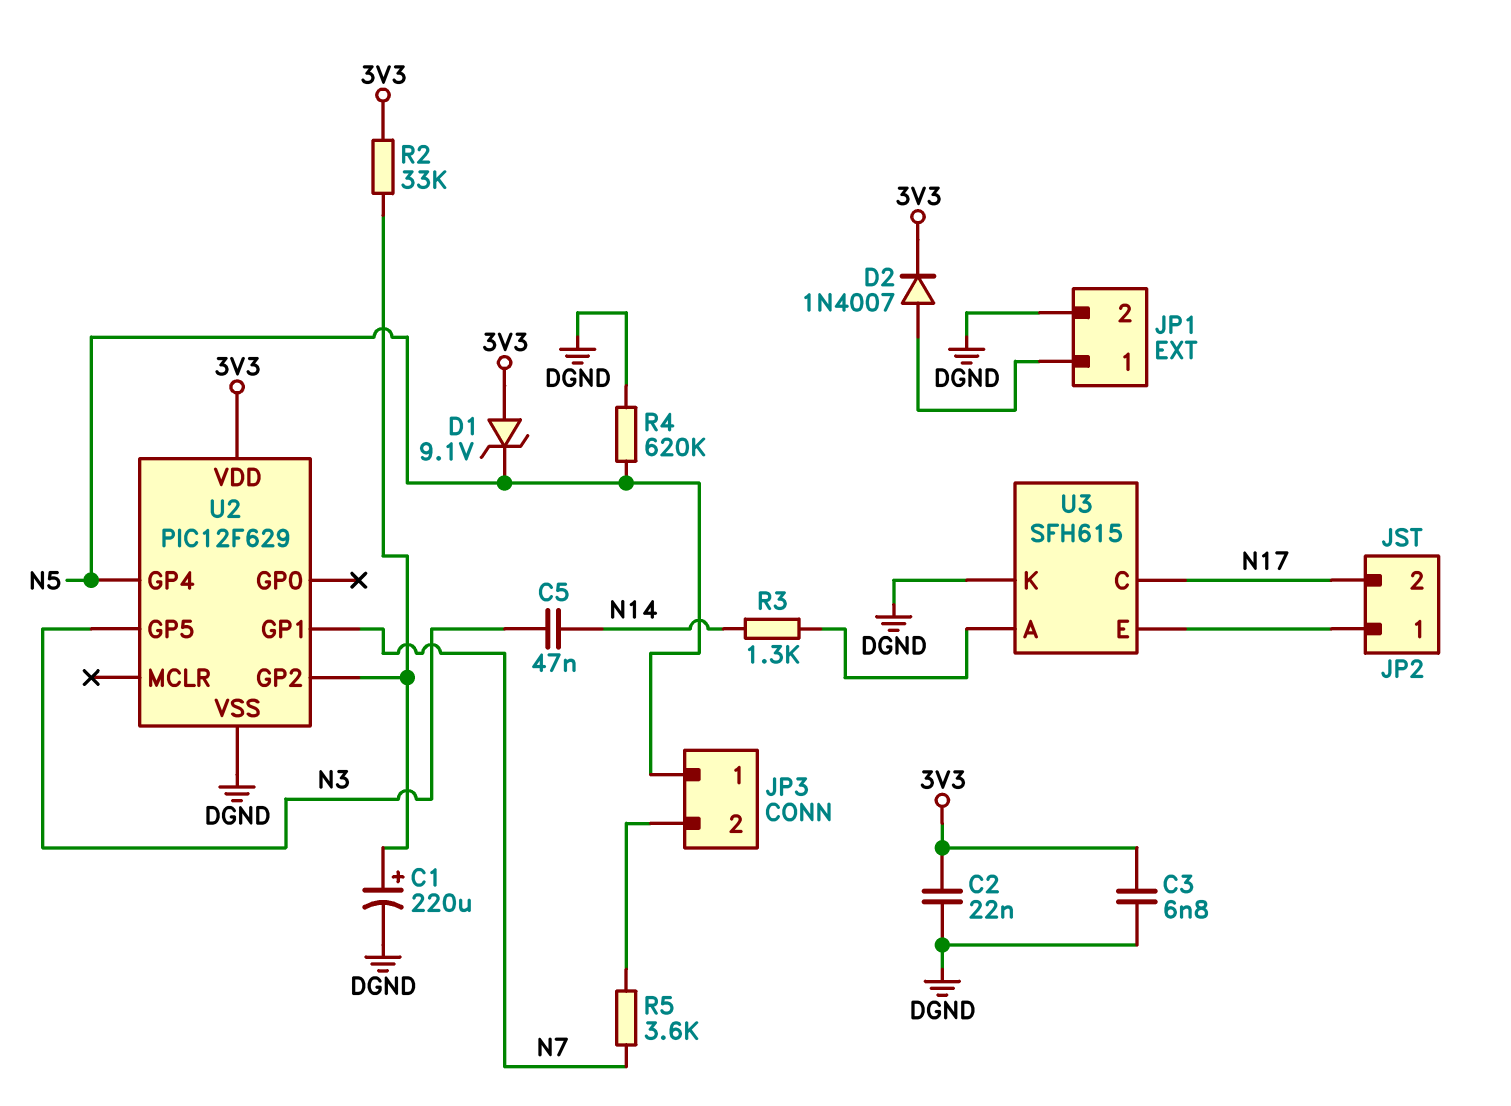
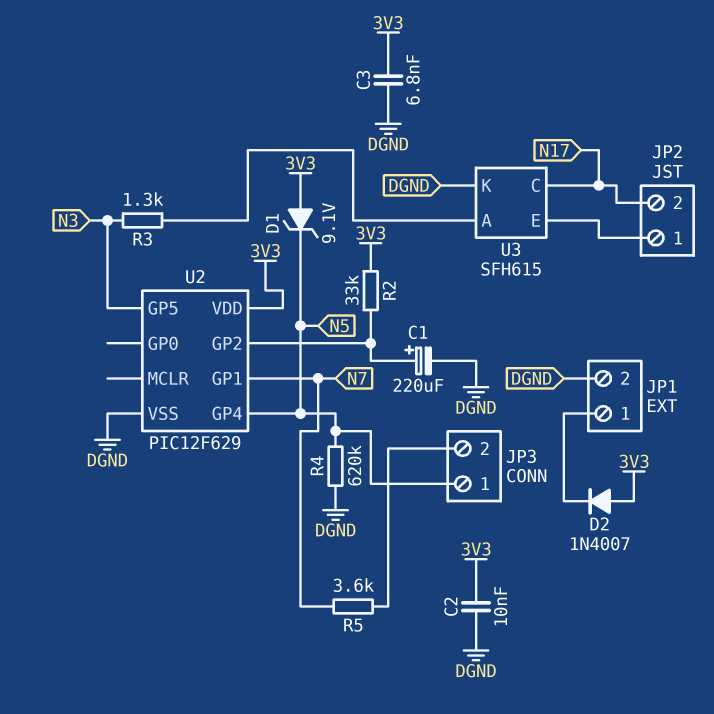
C2: 22nF (3V3, DGND) -> 10nF (3V3, DGND)
C5: 47nF (N3, N14) -> none
D2: diode 1N4007 (A JP1/1, K 3V3) -> diode 1N4007 (A 3V3, K JP1/1)
R3: 1.3k (N14, U3/A) -> 1.3k (N3, U3/A)

